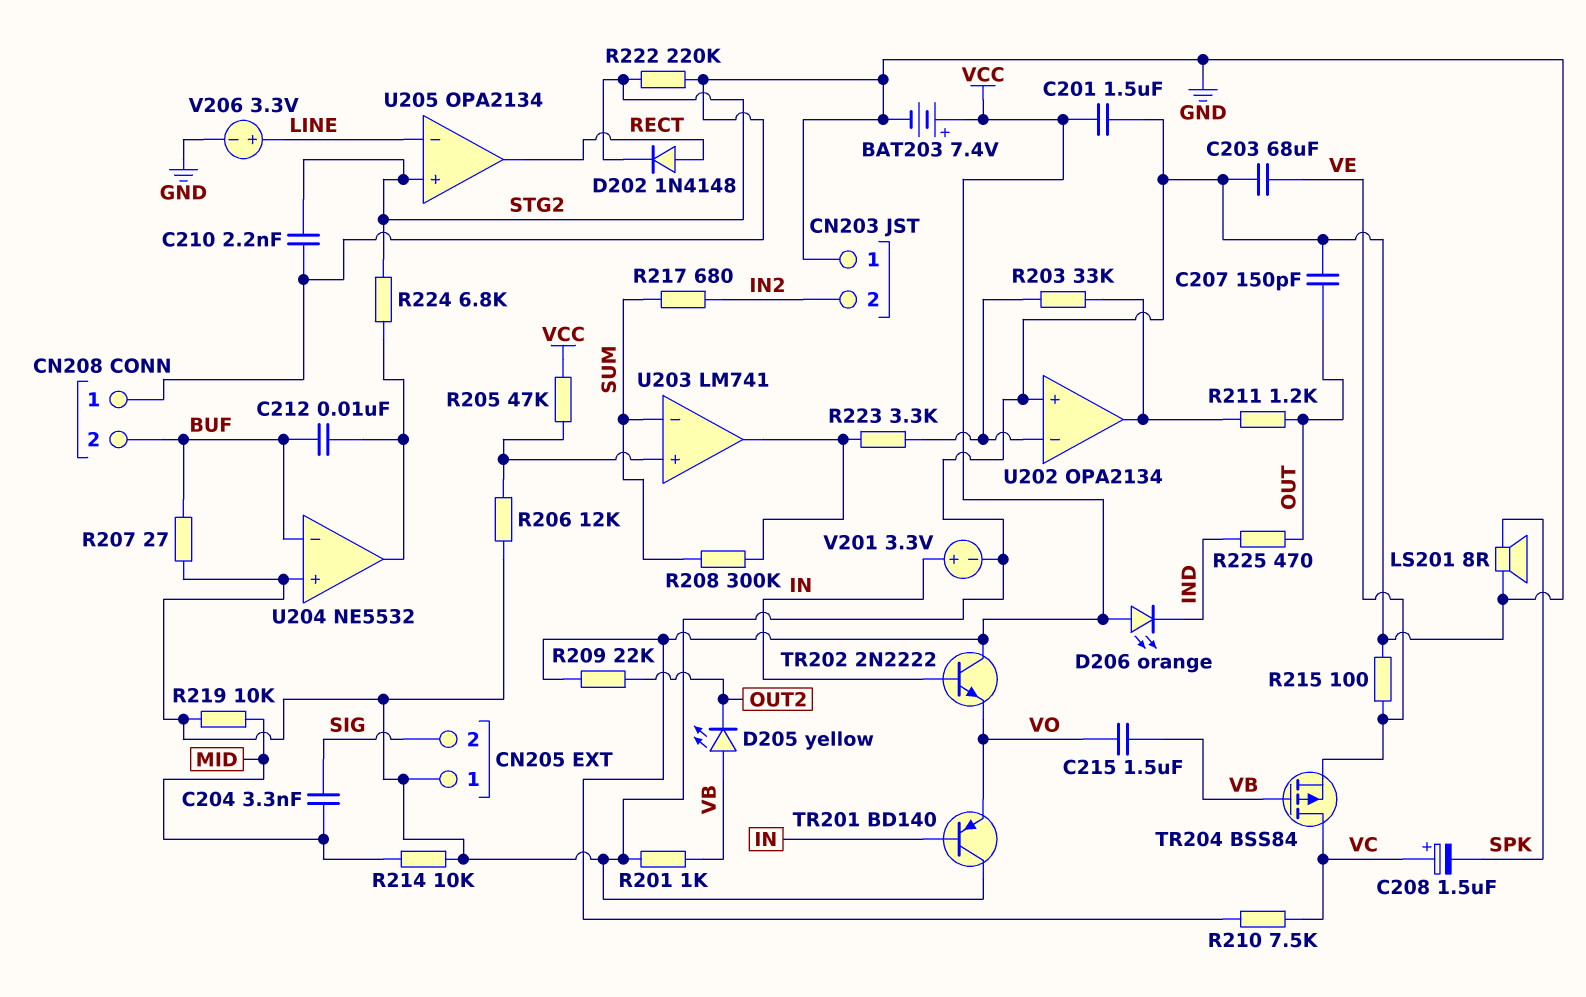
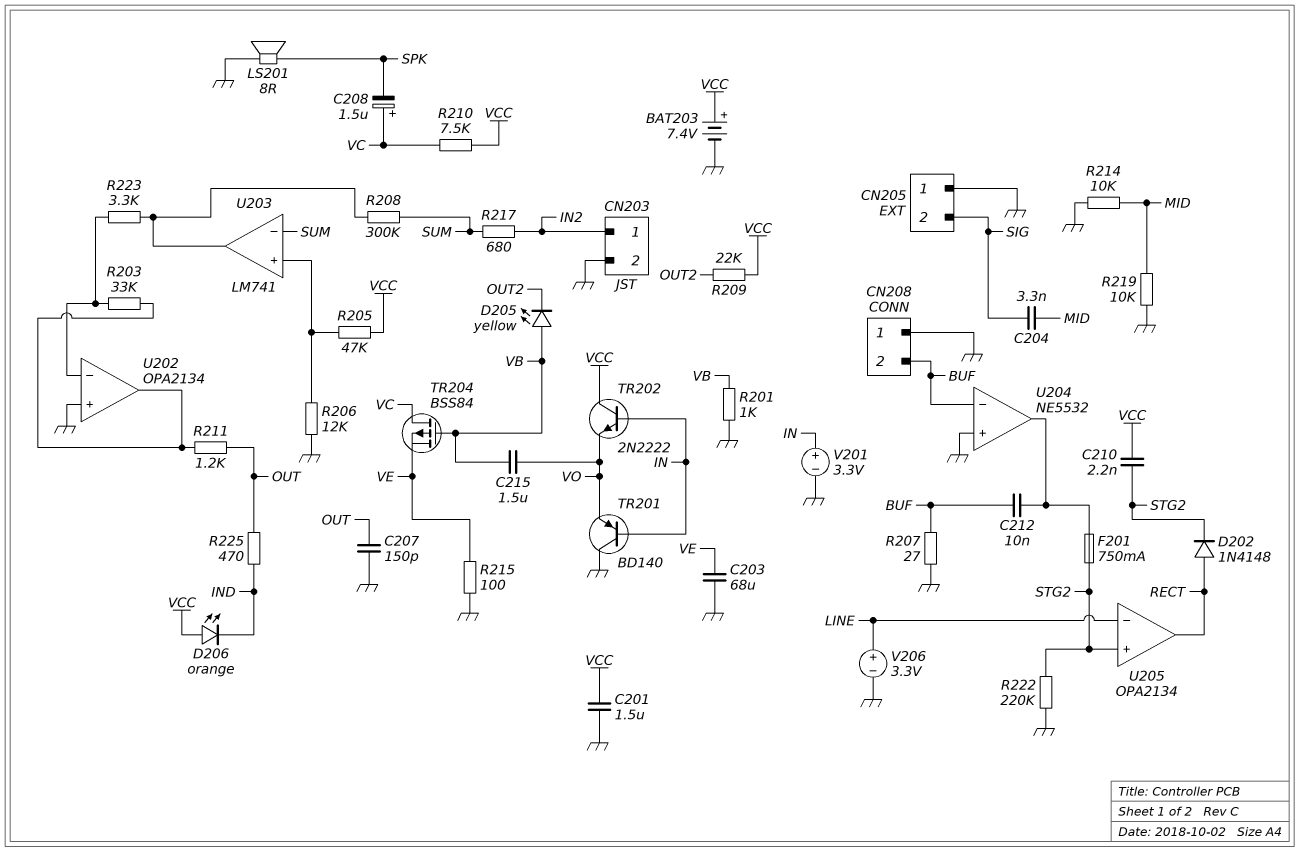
C210: 2.2nF (GND, STG2) -> 2.2nF (STG2, VCC)
CN203 pin 1: GND -> IN2
CN203 pin 2: IN2 -> GND
F201: none -> 750mA (STG2, U204/out)
R224: 6.8k (STG2, U204/out) -> none

